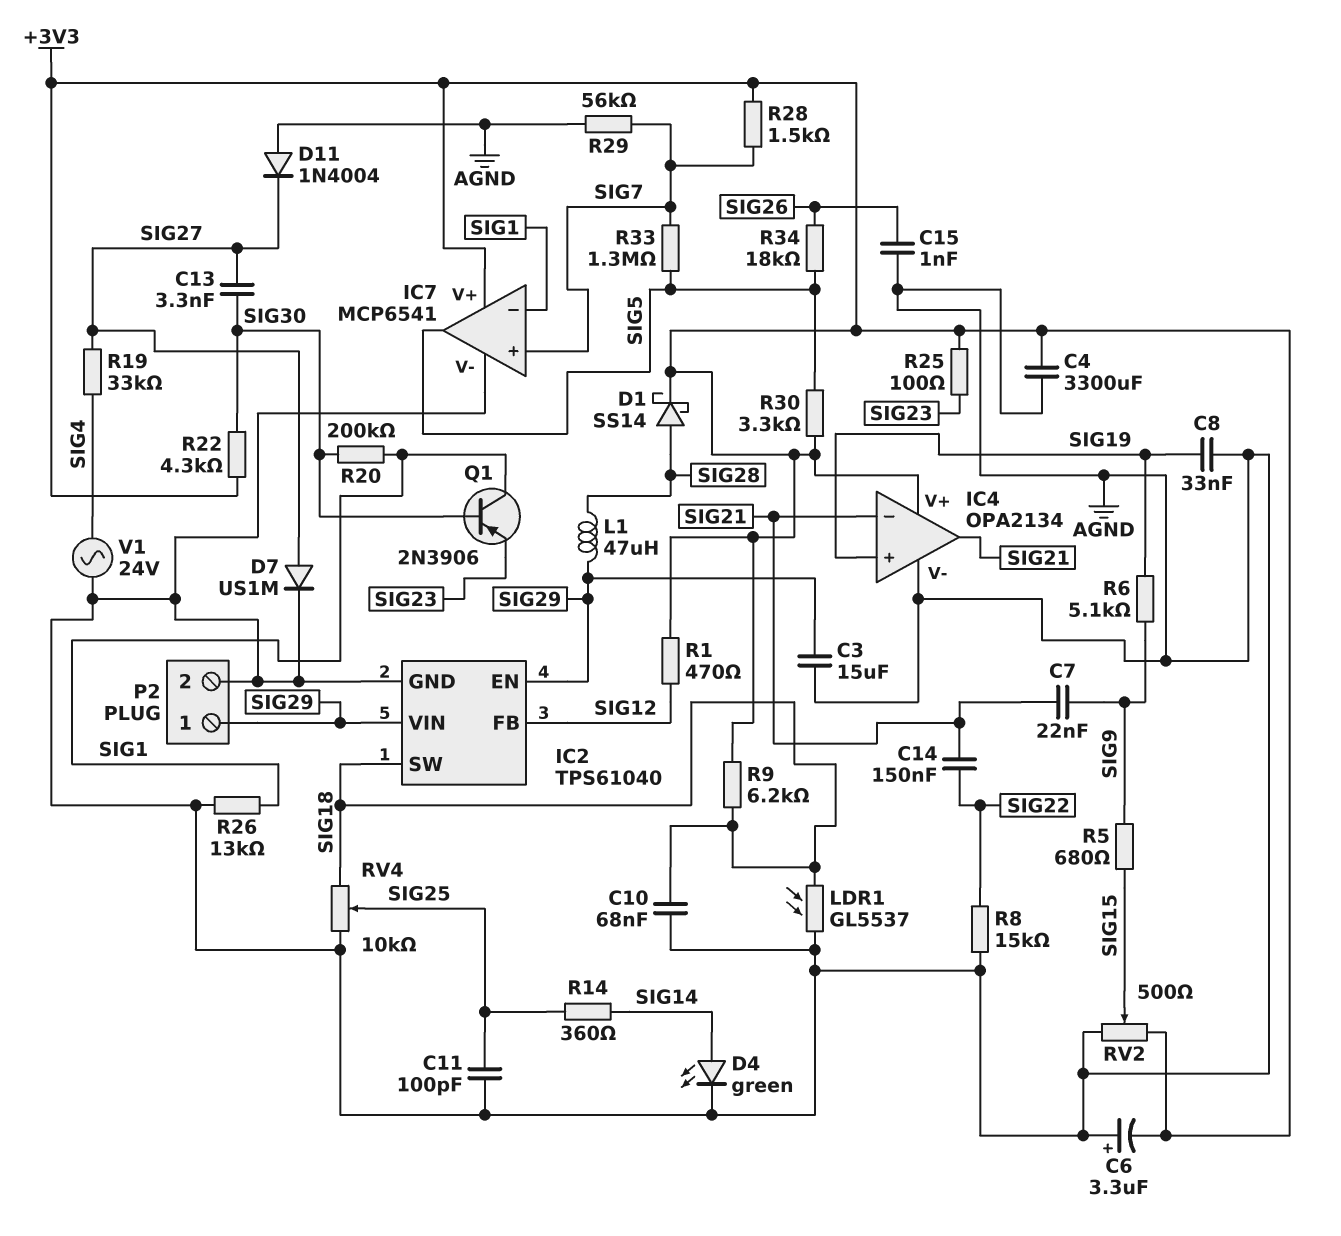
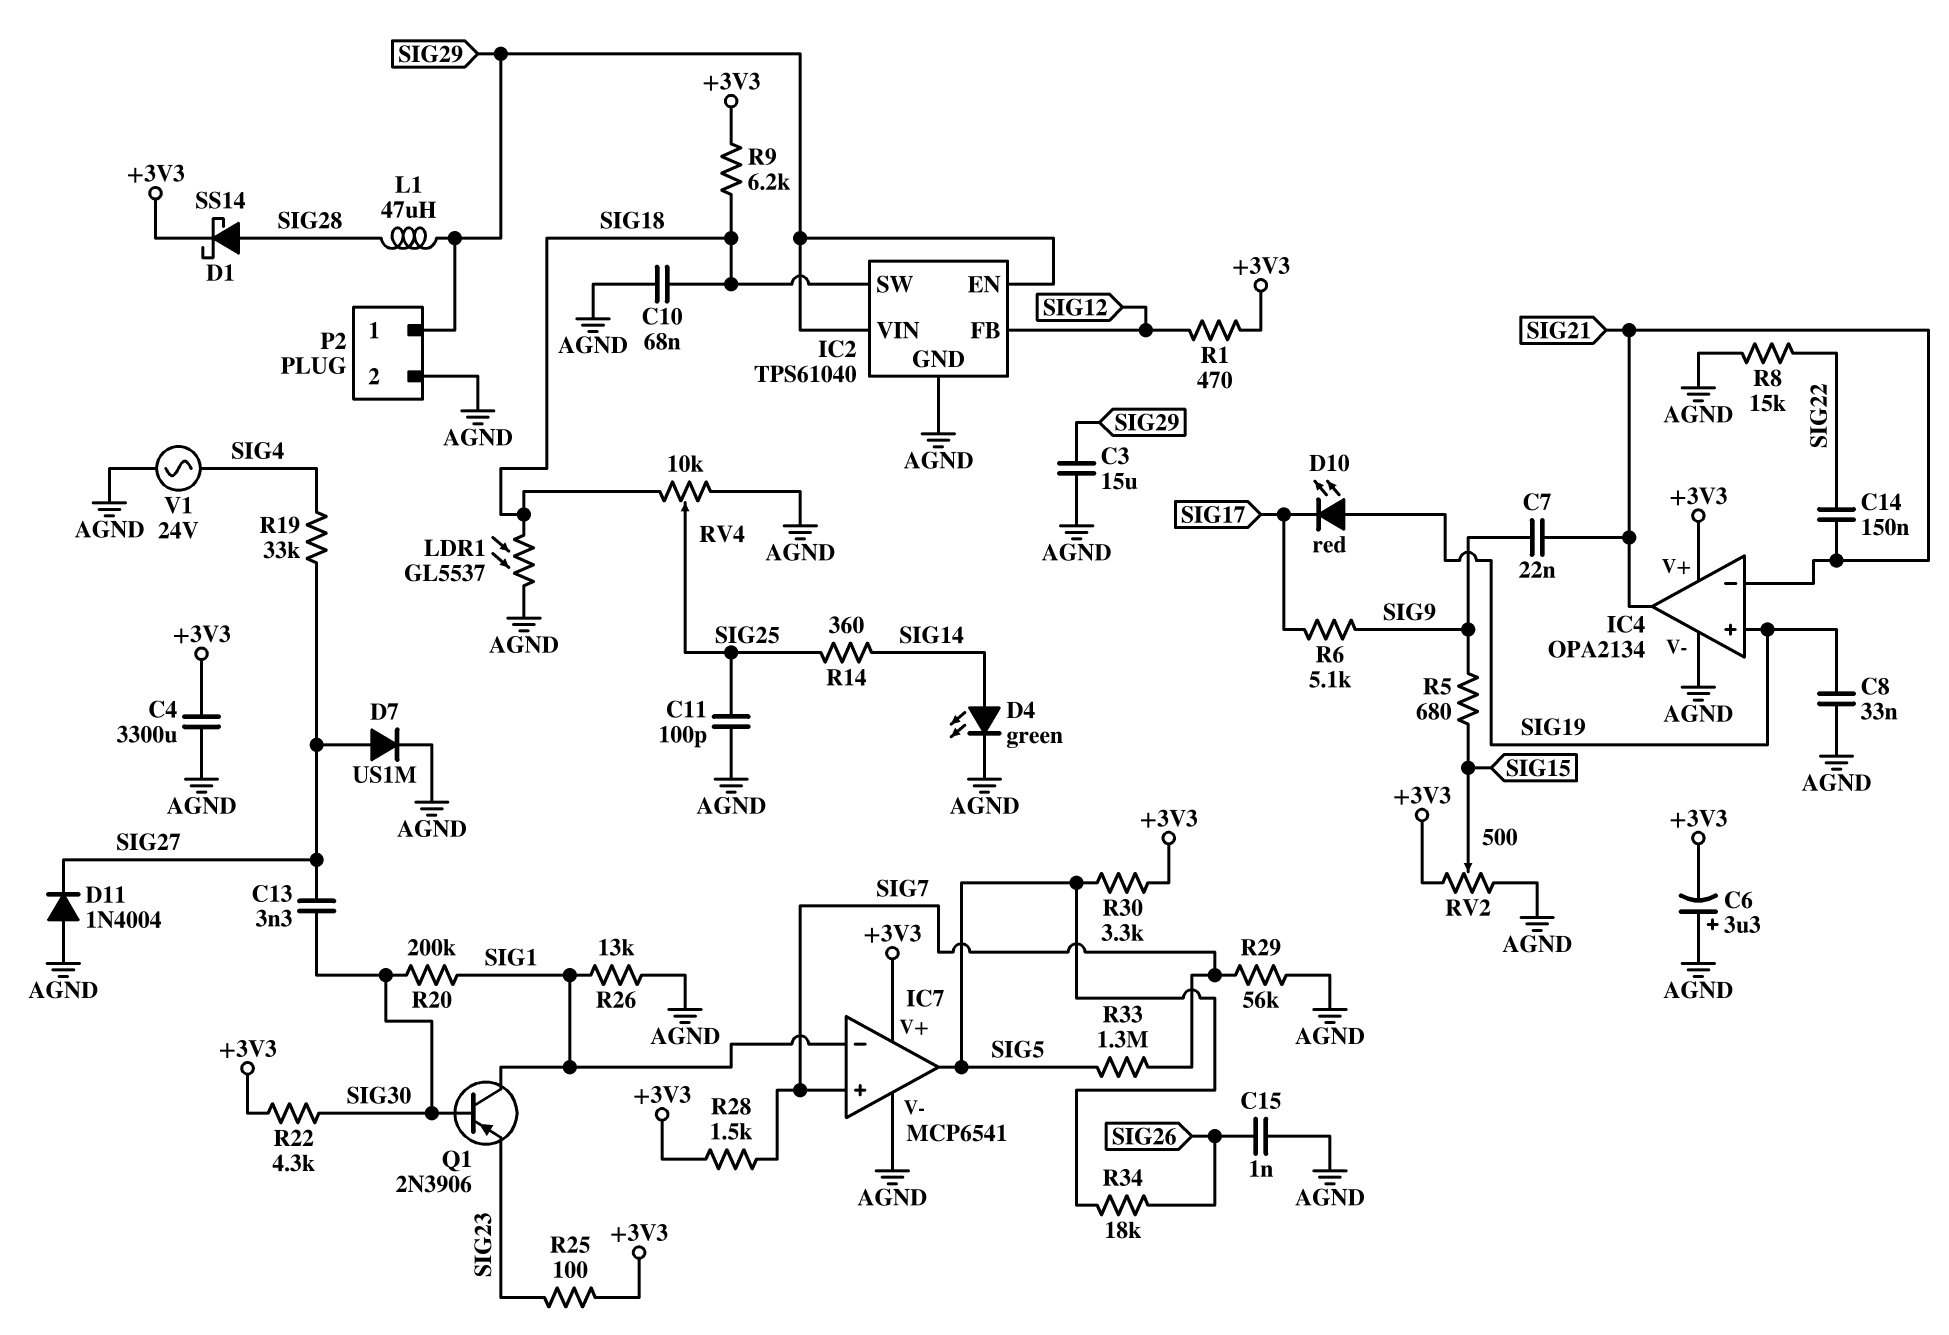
D10: none -> LED red (A SIG19, K SIG17)
R6: 5.1k (SIG9, SIG19) -> 5.1k (SIG9, SIG17)

